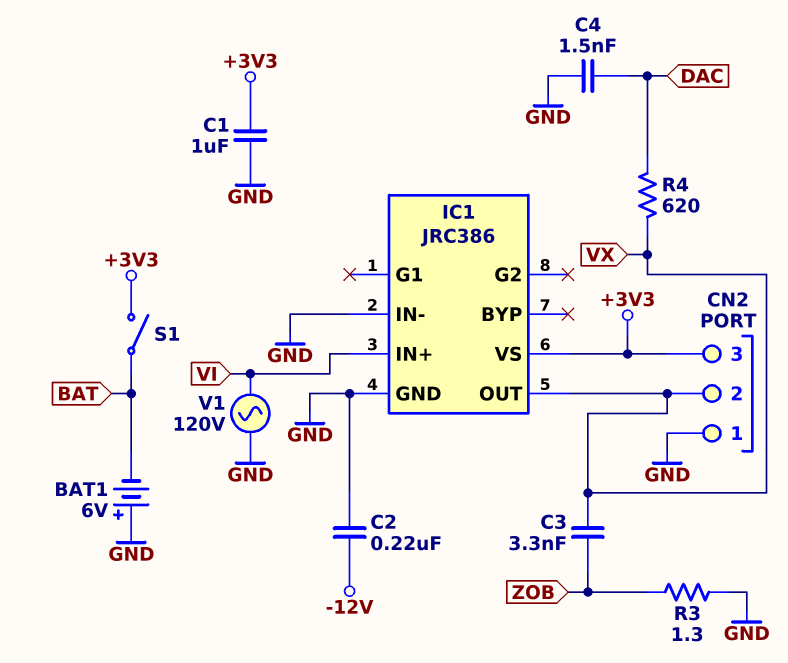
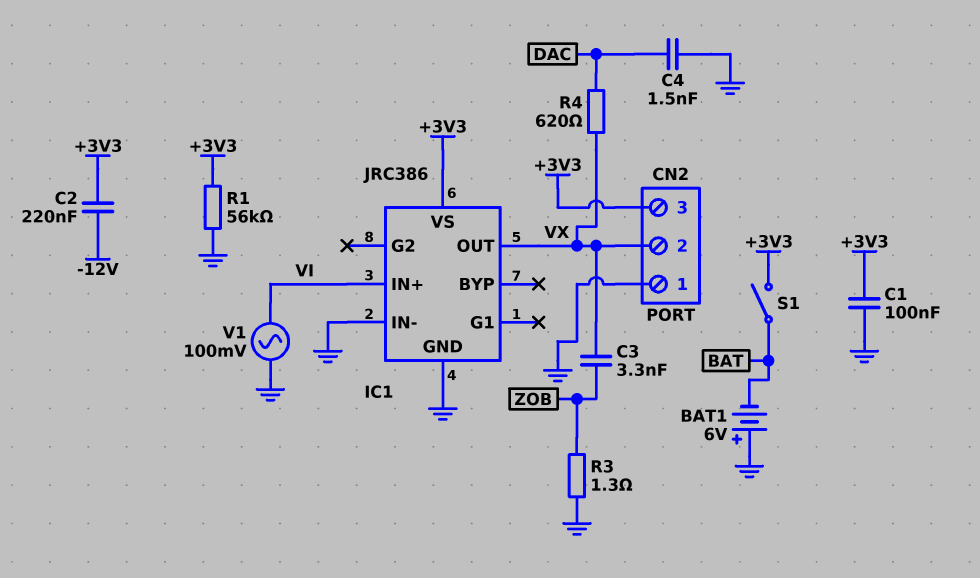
C1: 1uF (+3V3, GND) -> 100nF (+3V3, GND)
C2: 220nF (-12V, GND) -> 220nF (+3V3, -12V)
R1: none -> 56k (+3V3, GND)
V1: AC 120V (GND, VI) -> AC 100mV (GND, VI)

